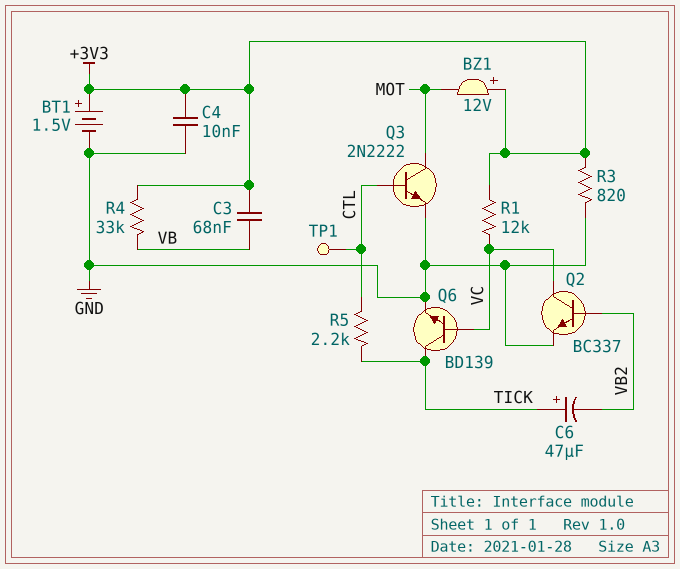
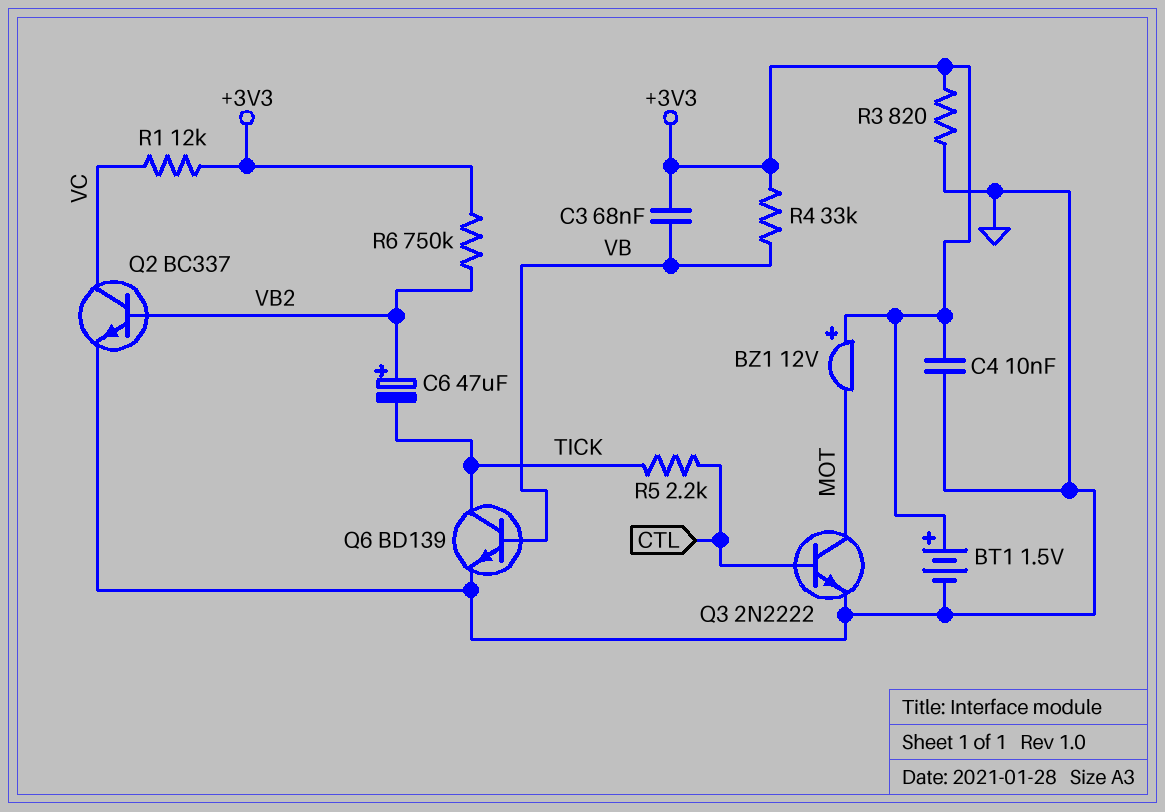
C6: 47uF (plus TICK, minus VB2) -> 47uF (plus VB2, minus TICK)
Q6: NPN BD139 (B VC, C TICK, E GND) -> NPN BD139 (B VB, C TICK, E GND)
R6: none -> 750k (+3V3, VB2)
TP1: test point (CTL) -> none

